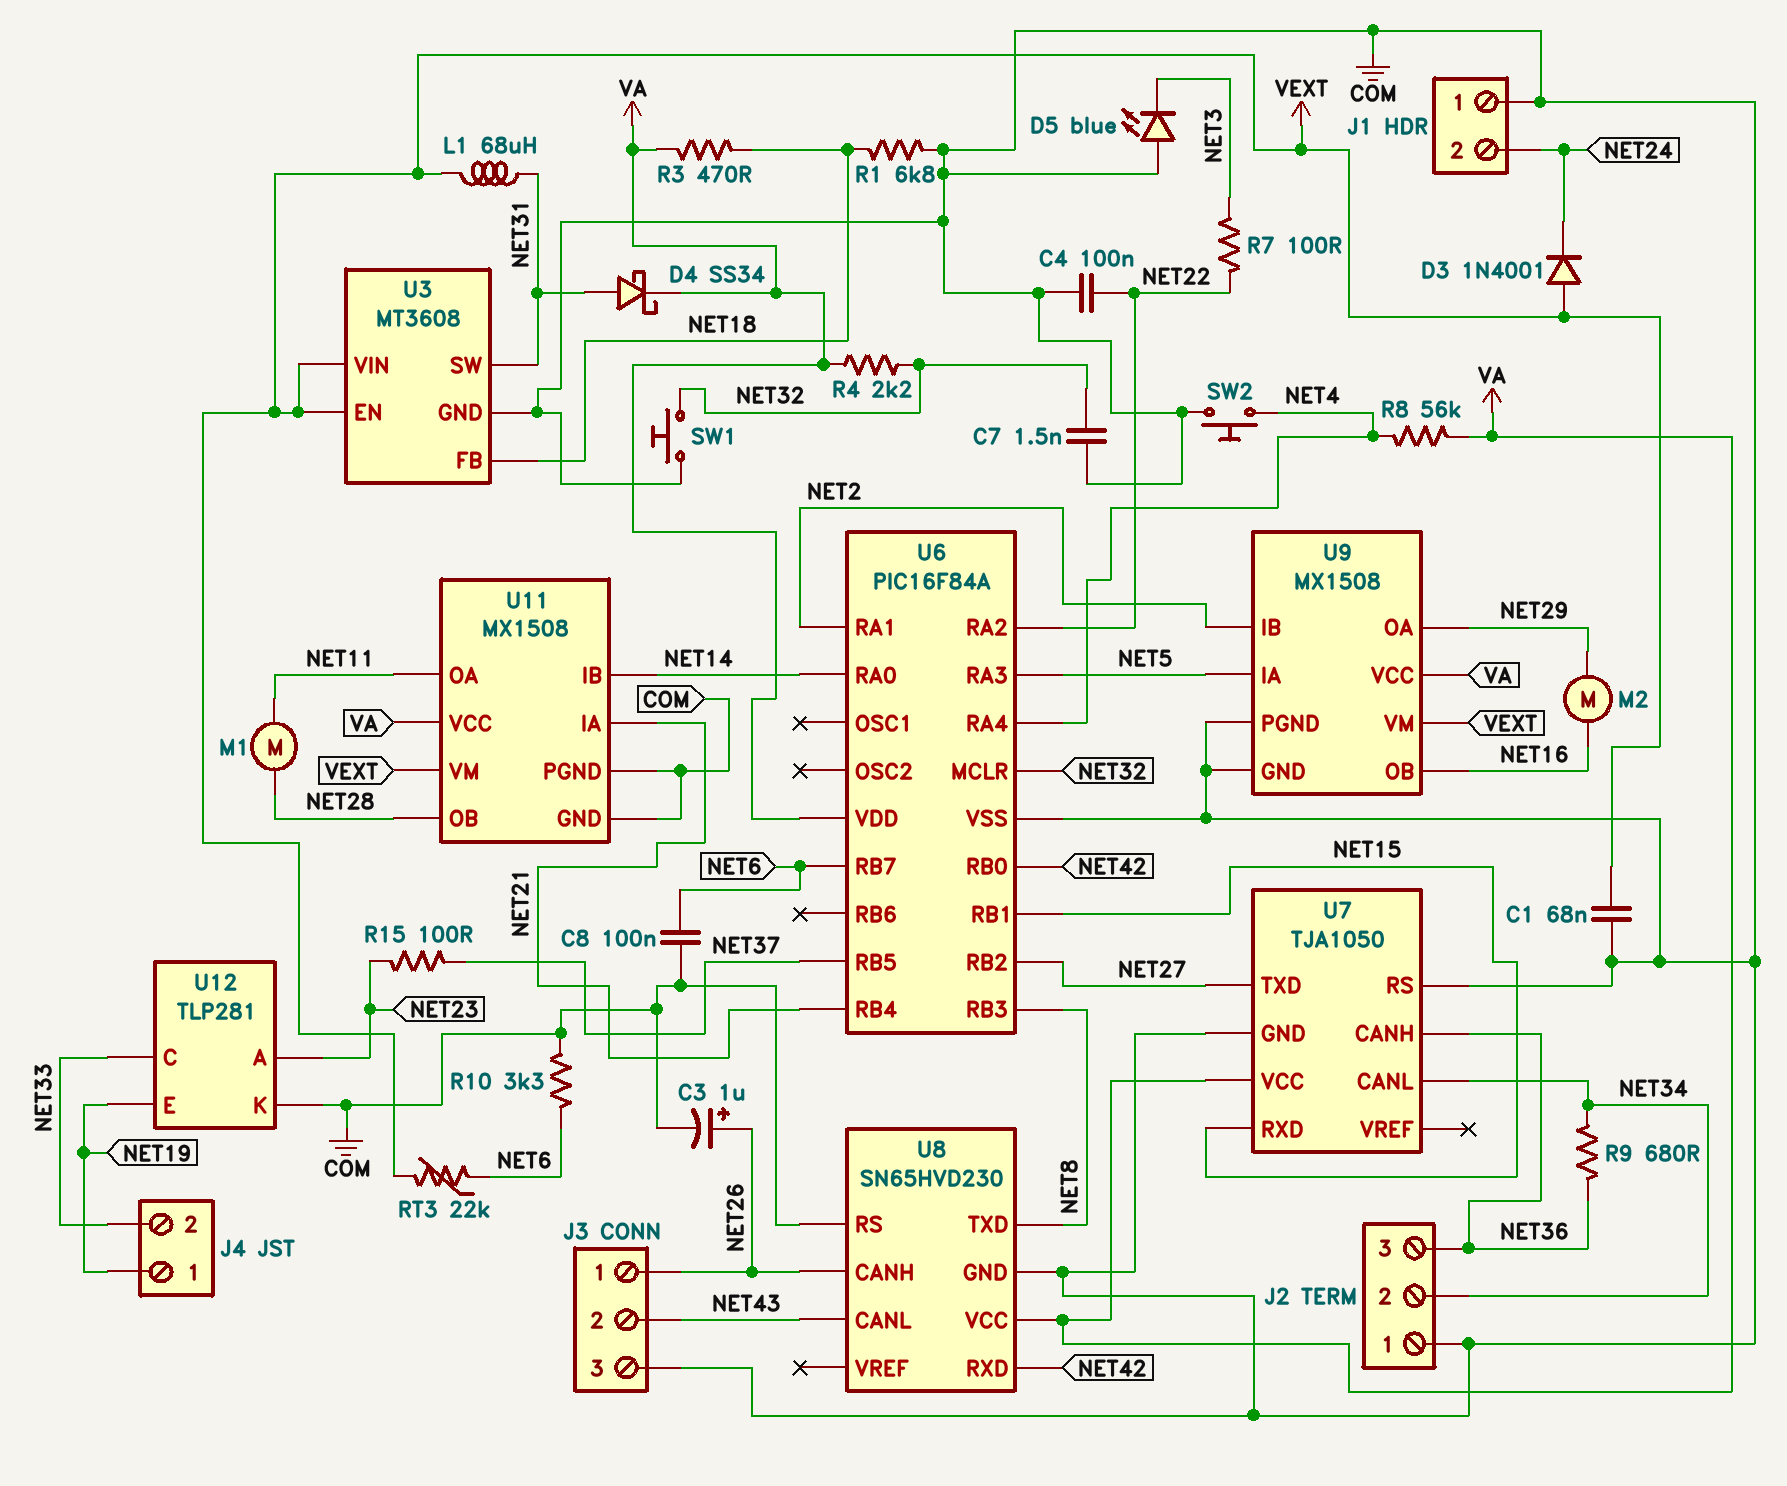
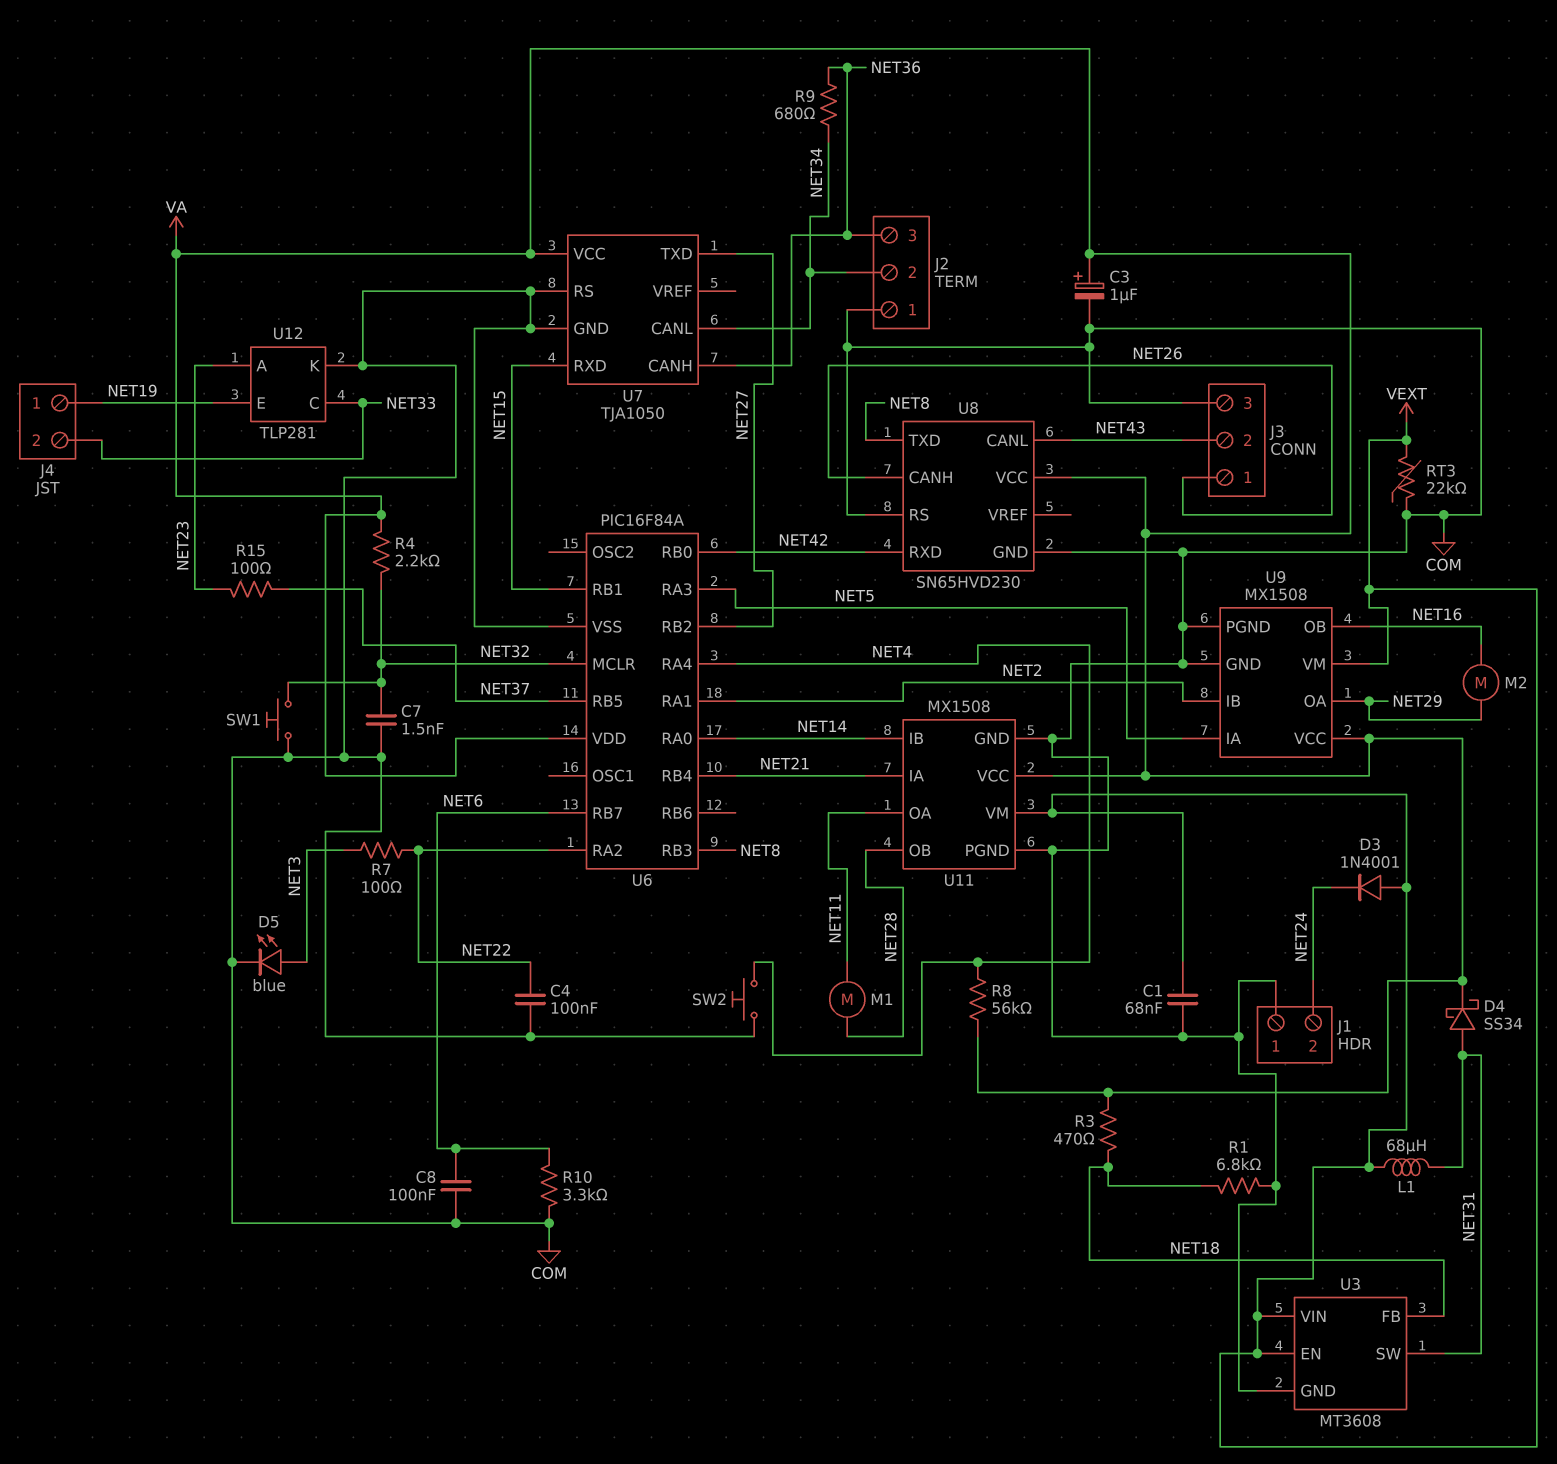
C3: 1uF (plus NET26, minus COM) -> 1uF (plus VA, minus COM)
D5: LED blue (A COM, K NET3) -> LED blue (A NET3, K COM)
RT3: 22k (NET6, VEXT) -> 22k (COM, VEXT)

